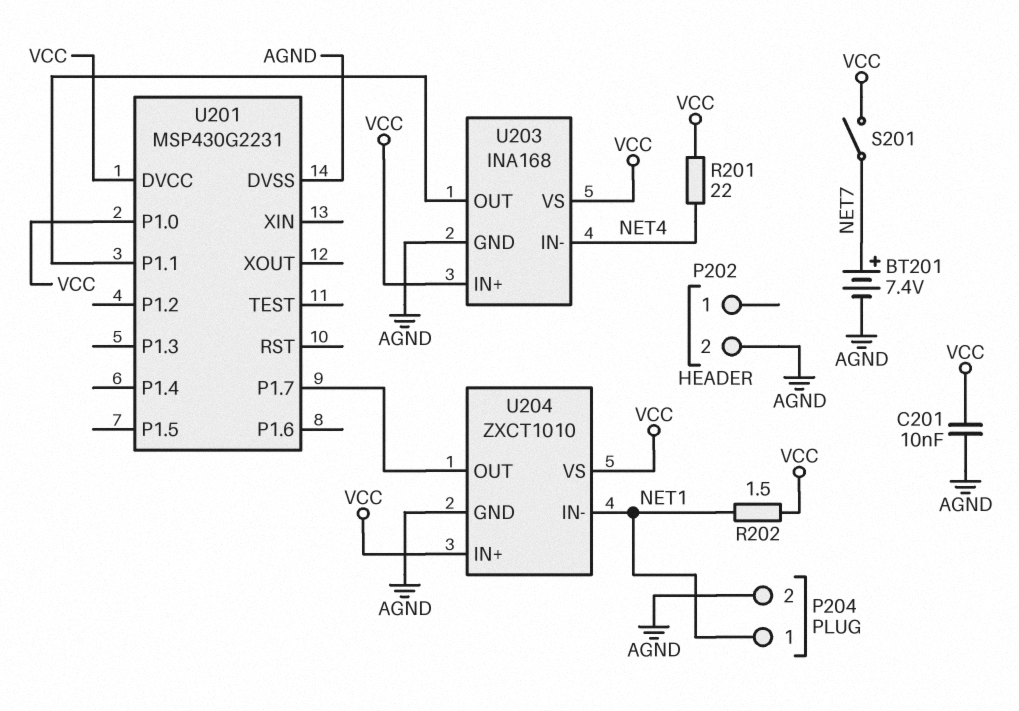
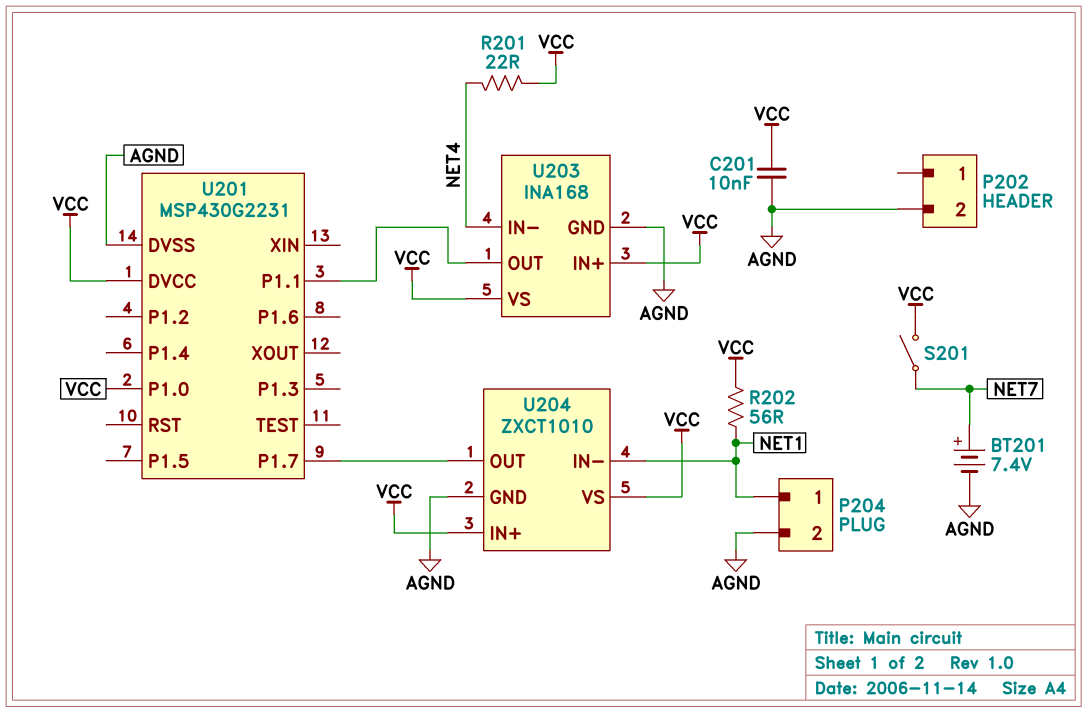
R202: 1.5 (NET1, VCC) -> 56 (NET1, VCC)

